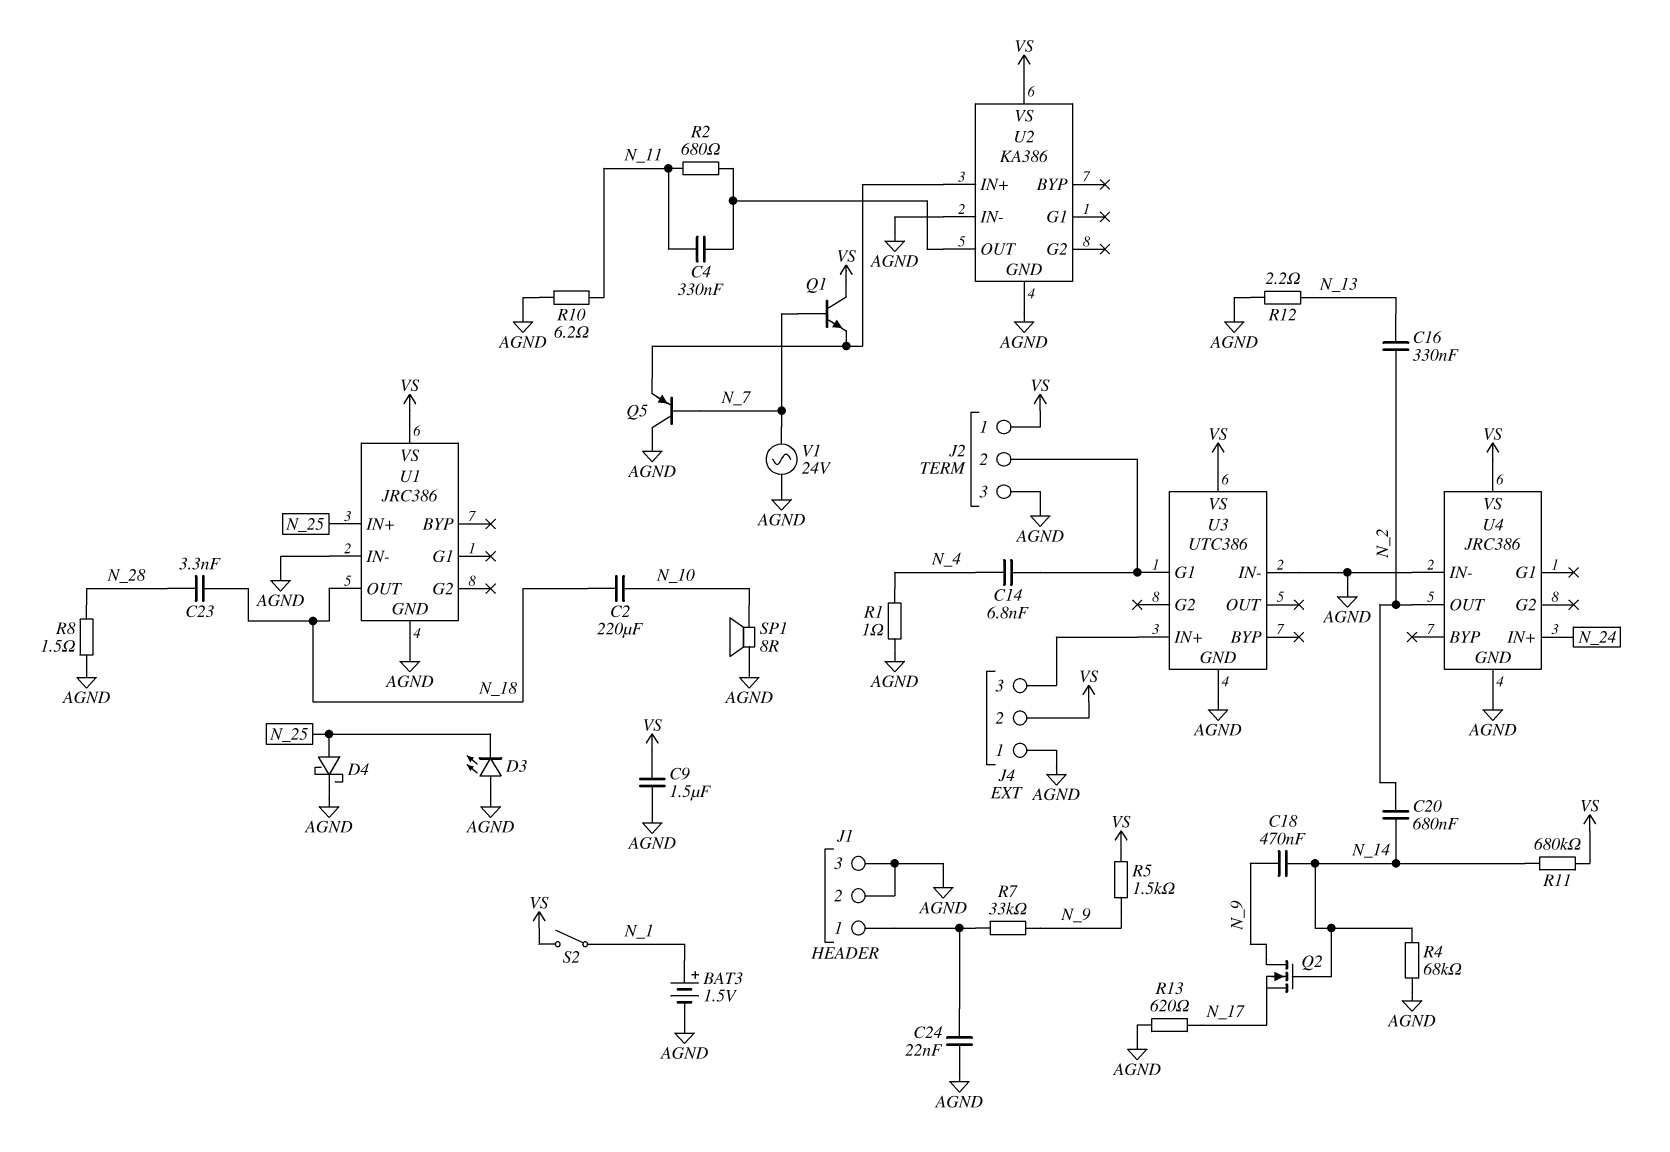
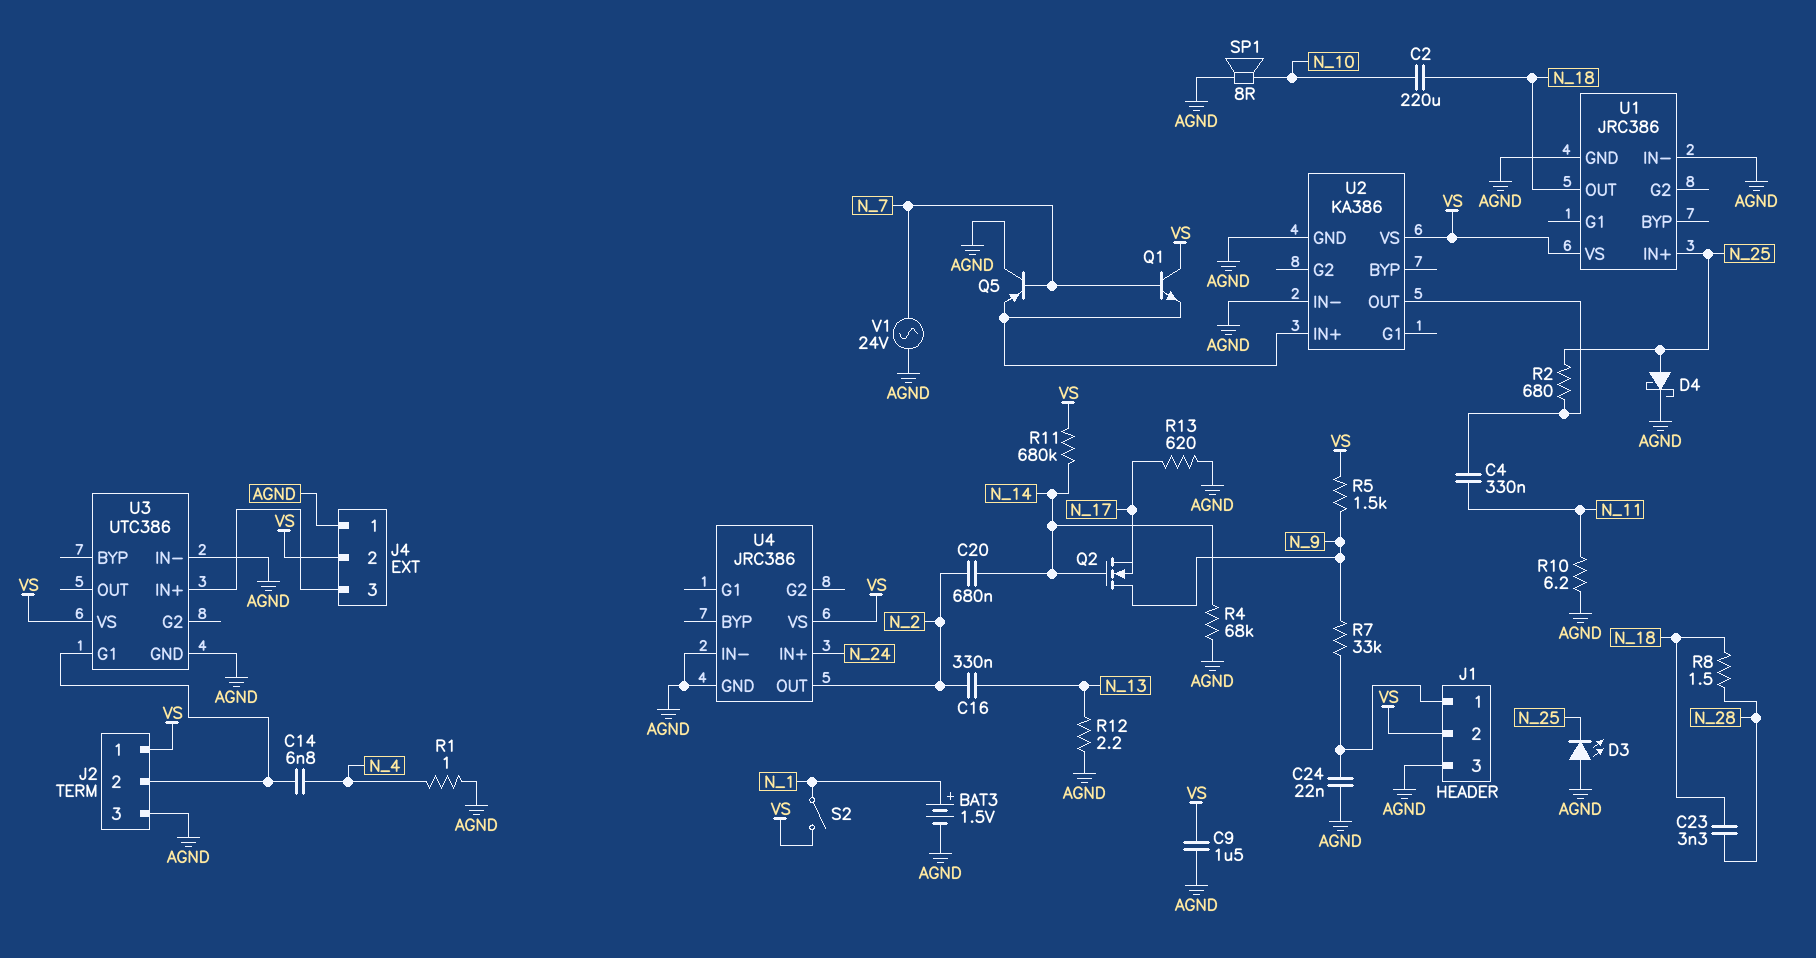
C18: 470nF (N_9, N_14) -> none
J1 pin 2: AGND -> VS
R2: 680 (N_11, U2/OUT) -> 680 (N_25, U2/OUT)
R8: 1.5 (AGND, N_28) -> 1.5 (N_18, N_28)

